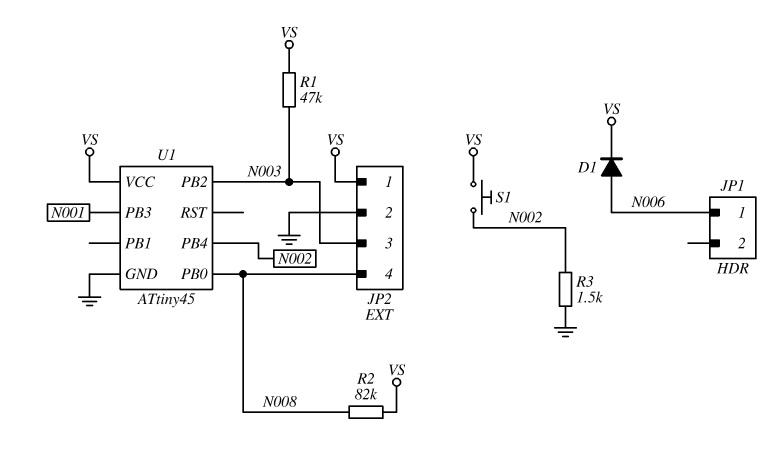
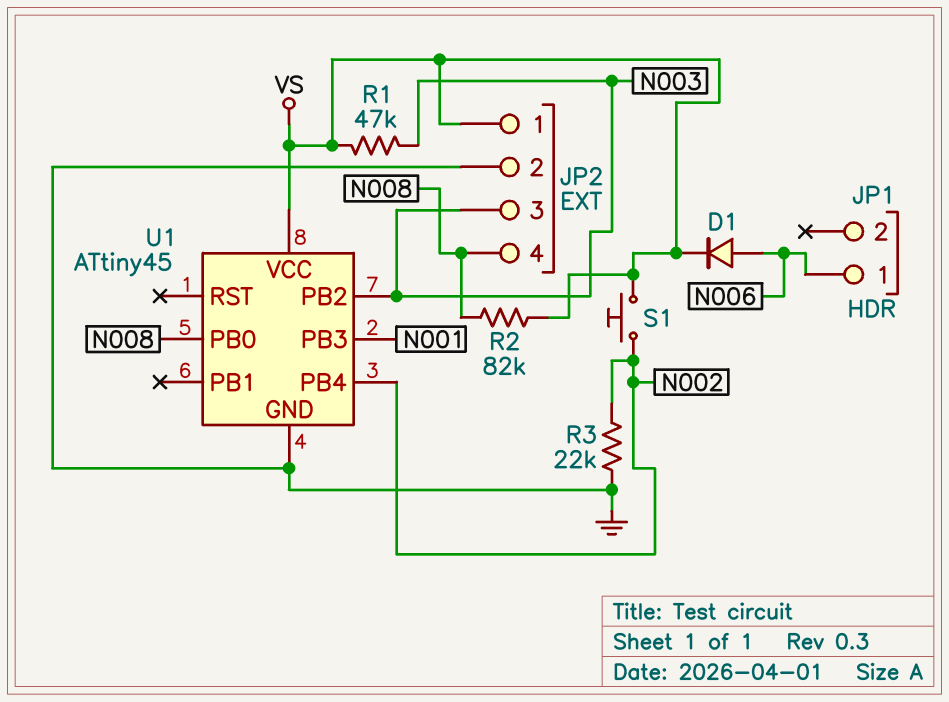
R3: 1.5k (GND, N002) -> 22k (GND, N002)

